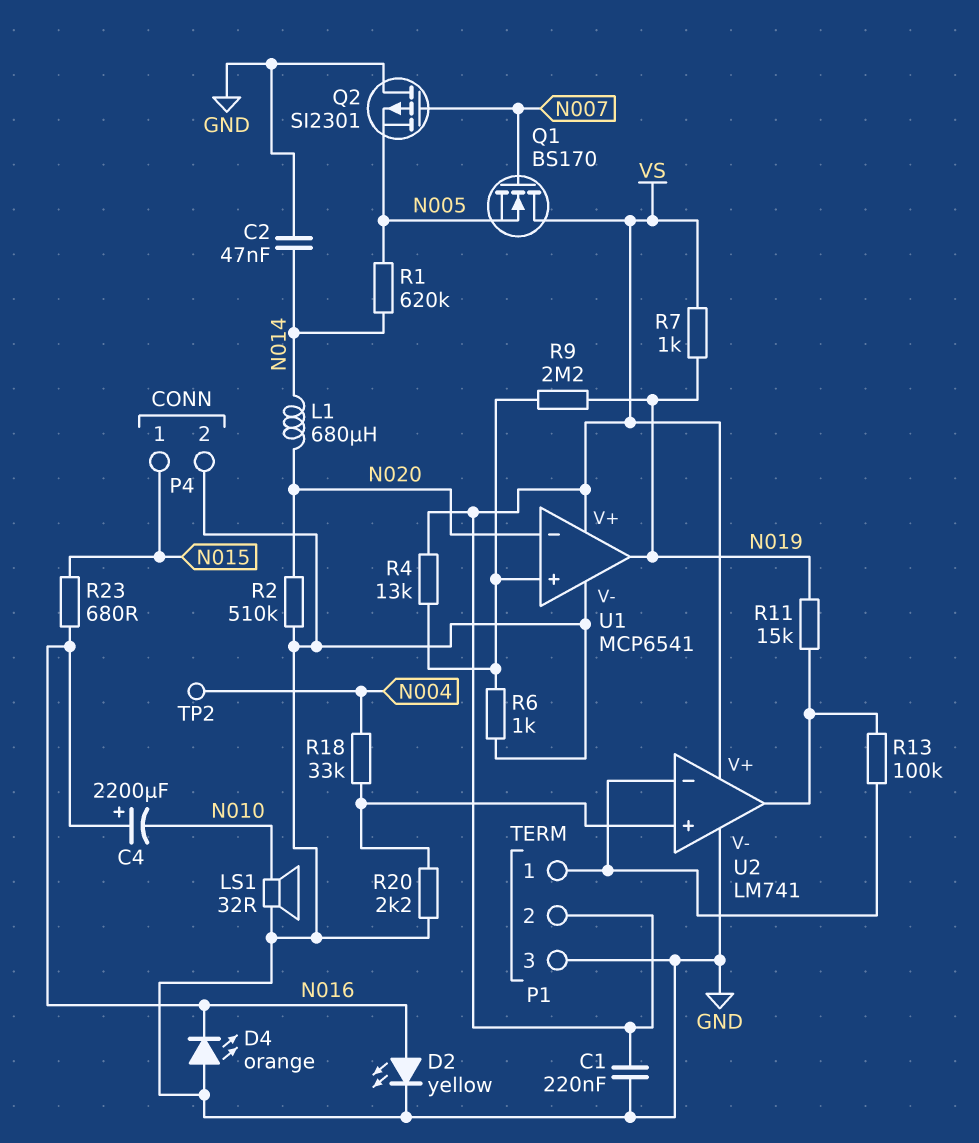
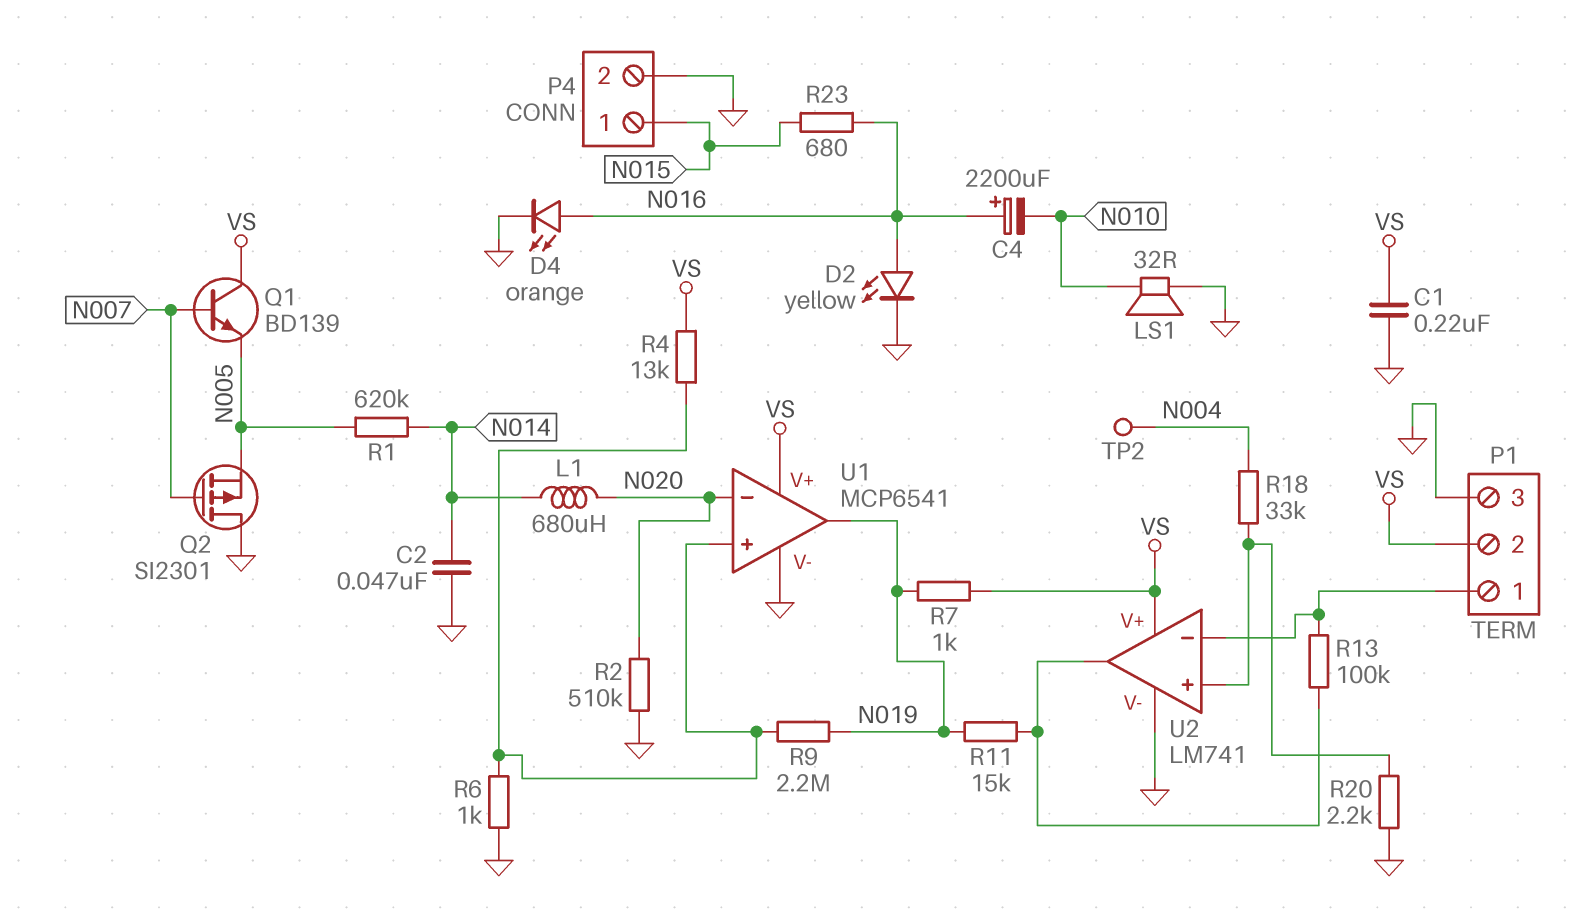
D4: LED orange (A GND, K N016) -> LED orange (A N016, K GND)
Q1: NMOS BS170 (G N007, D VS, S N005) -> NPN BD139 (B N007, C VS, E N005)

